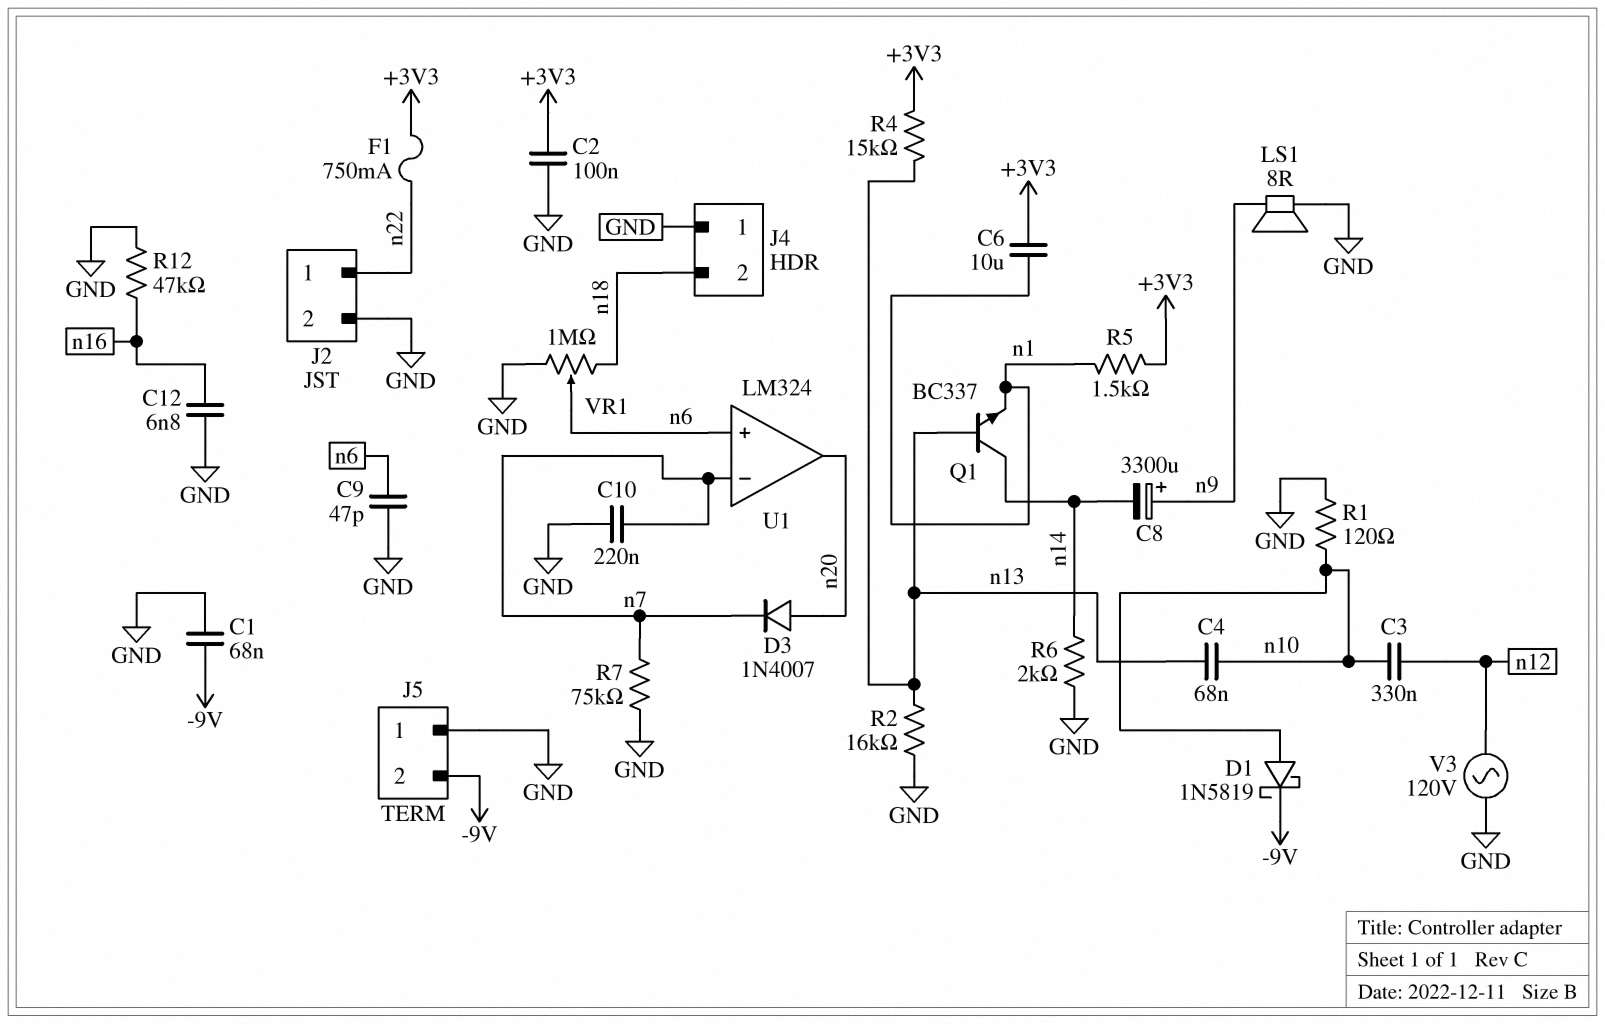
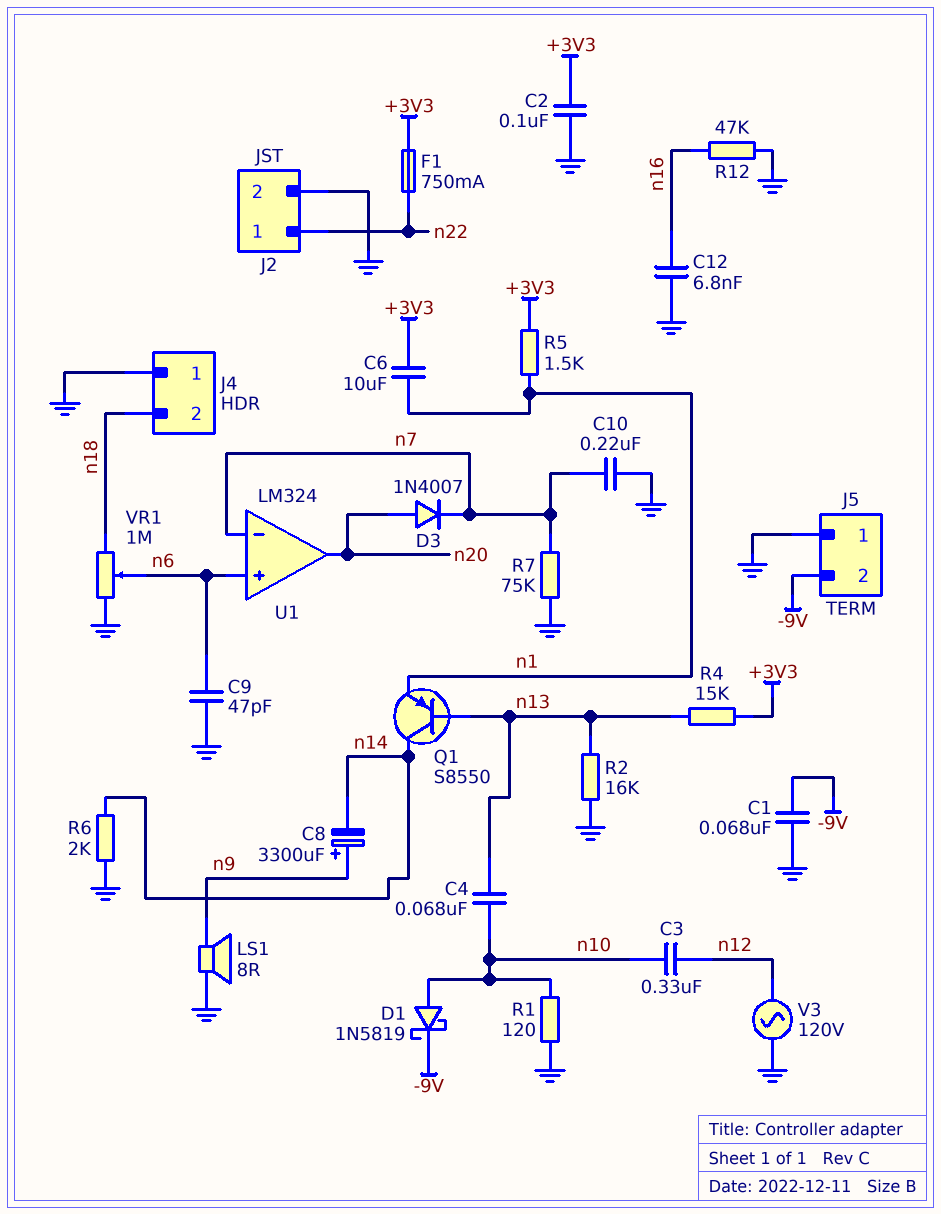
Q1: NPN BC337 (B n13, C n14, E n1) -> PNP S8550 (B n13, C n14, E n1)

